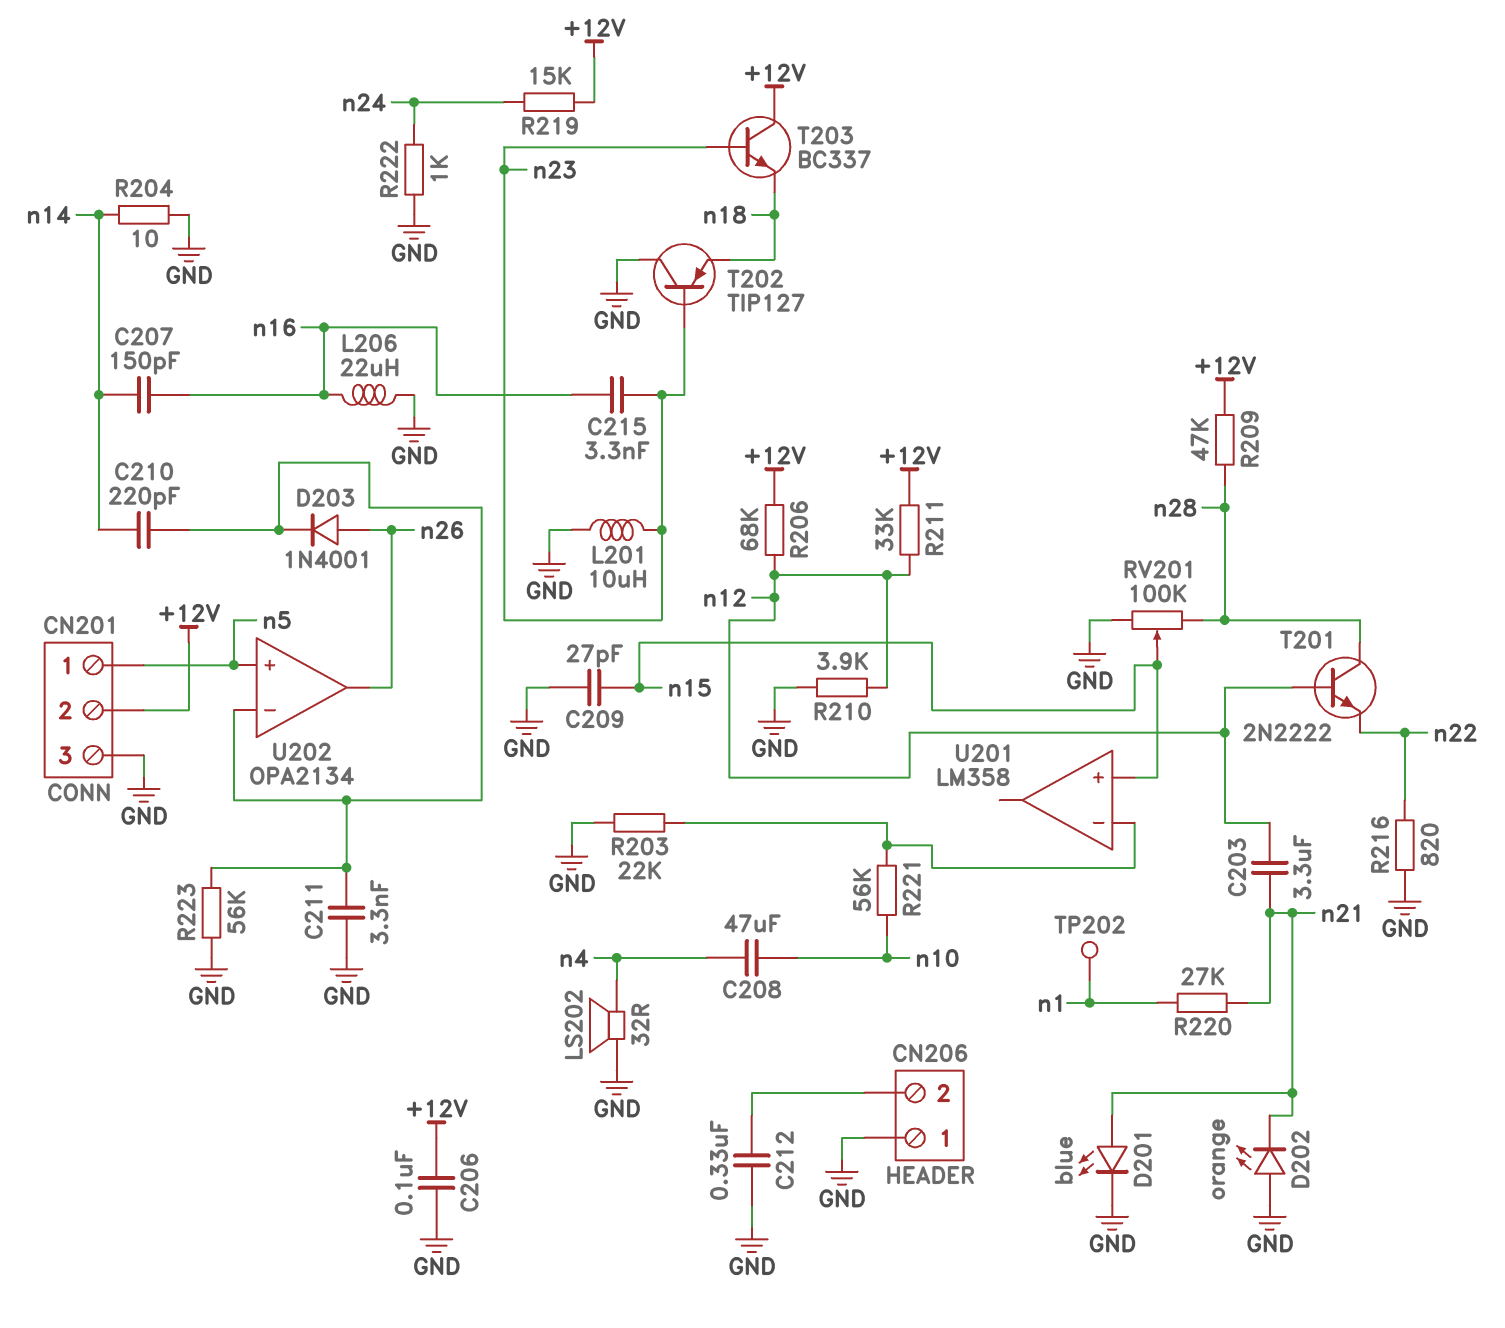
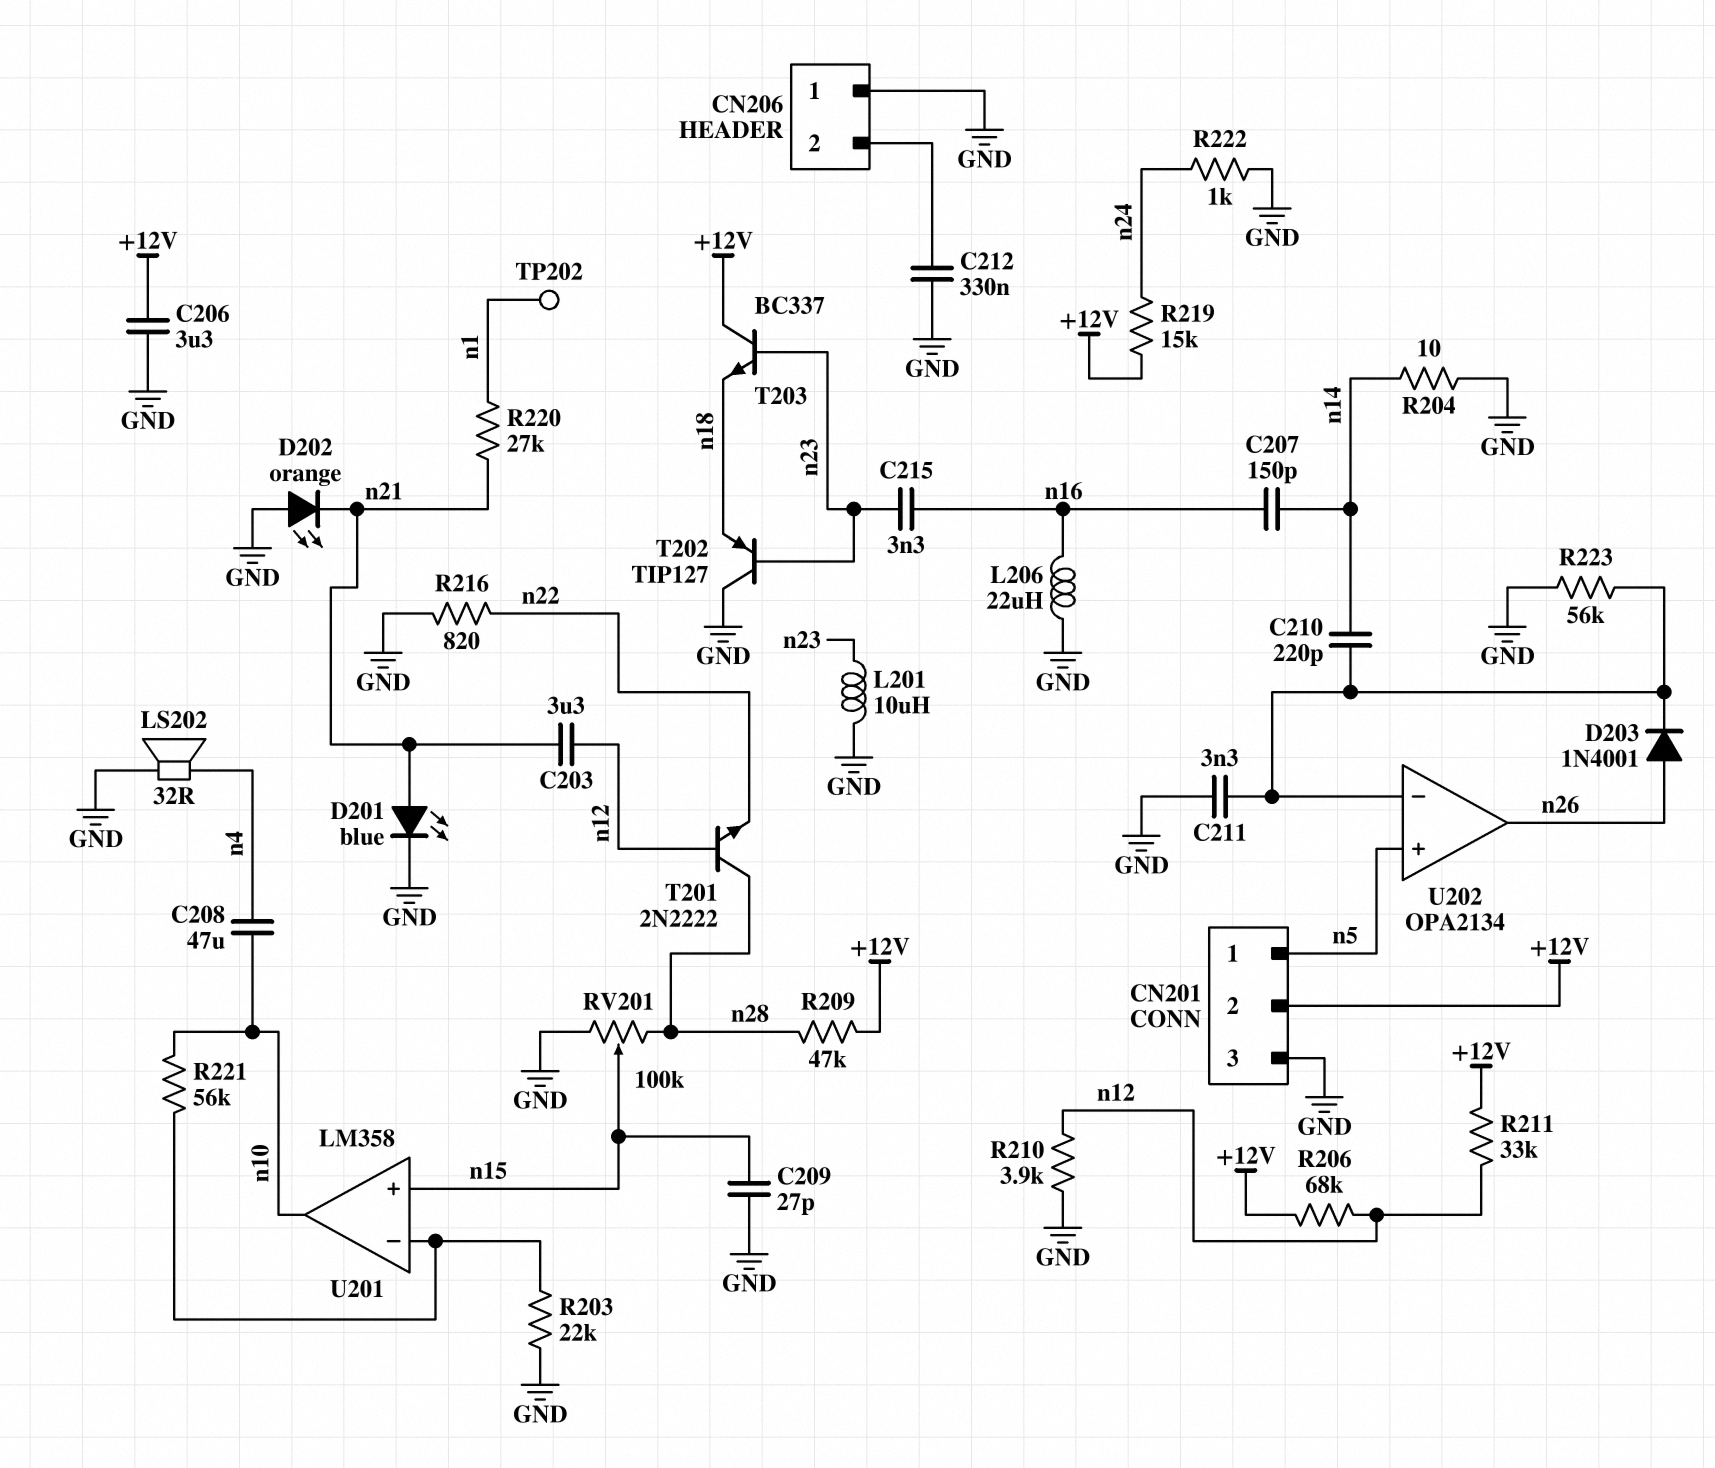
C206: 100nF (+12V, GND) -> 3.3uF (+12V, GND)
U201 pin out: none -> n10

